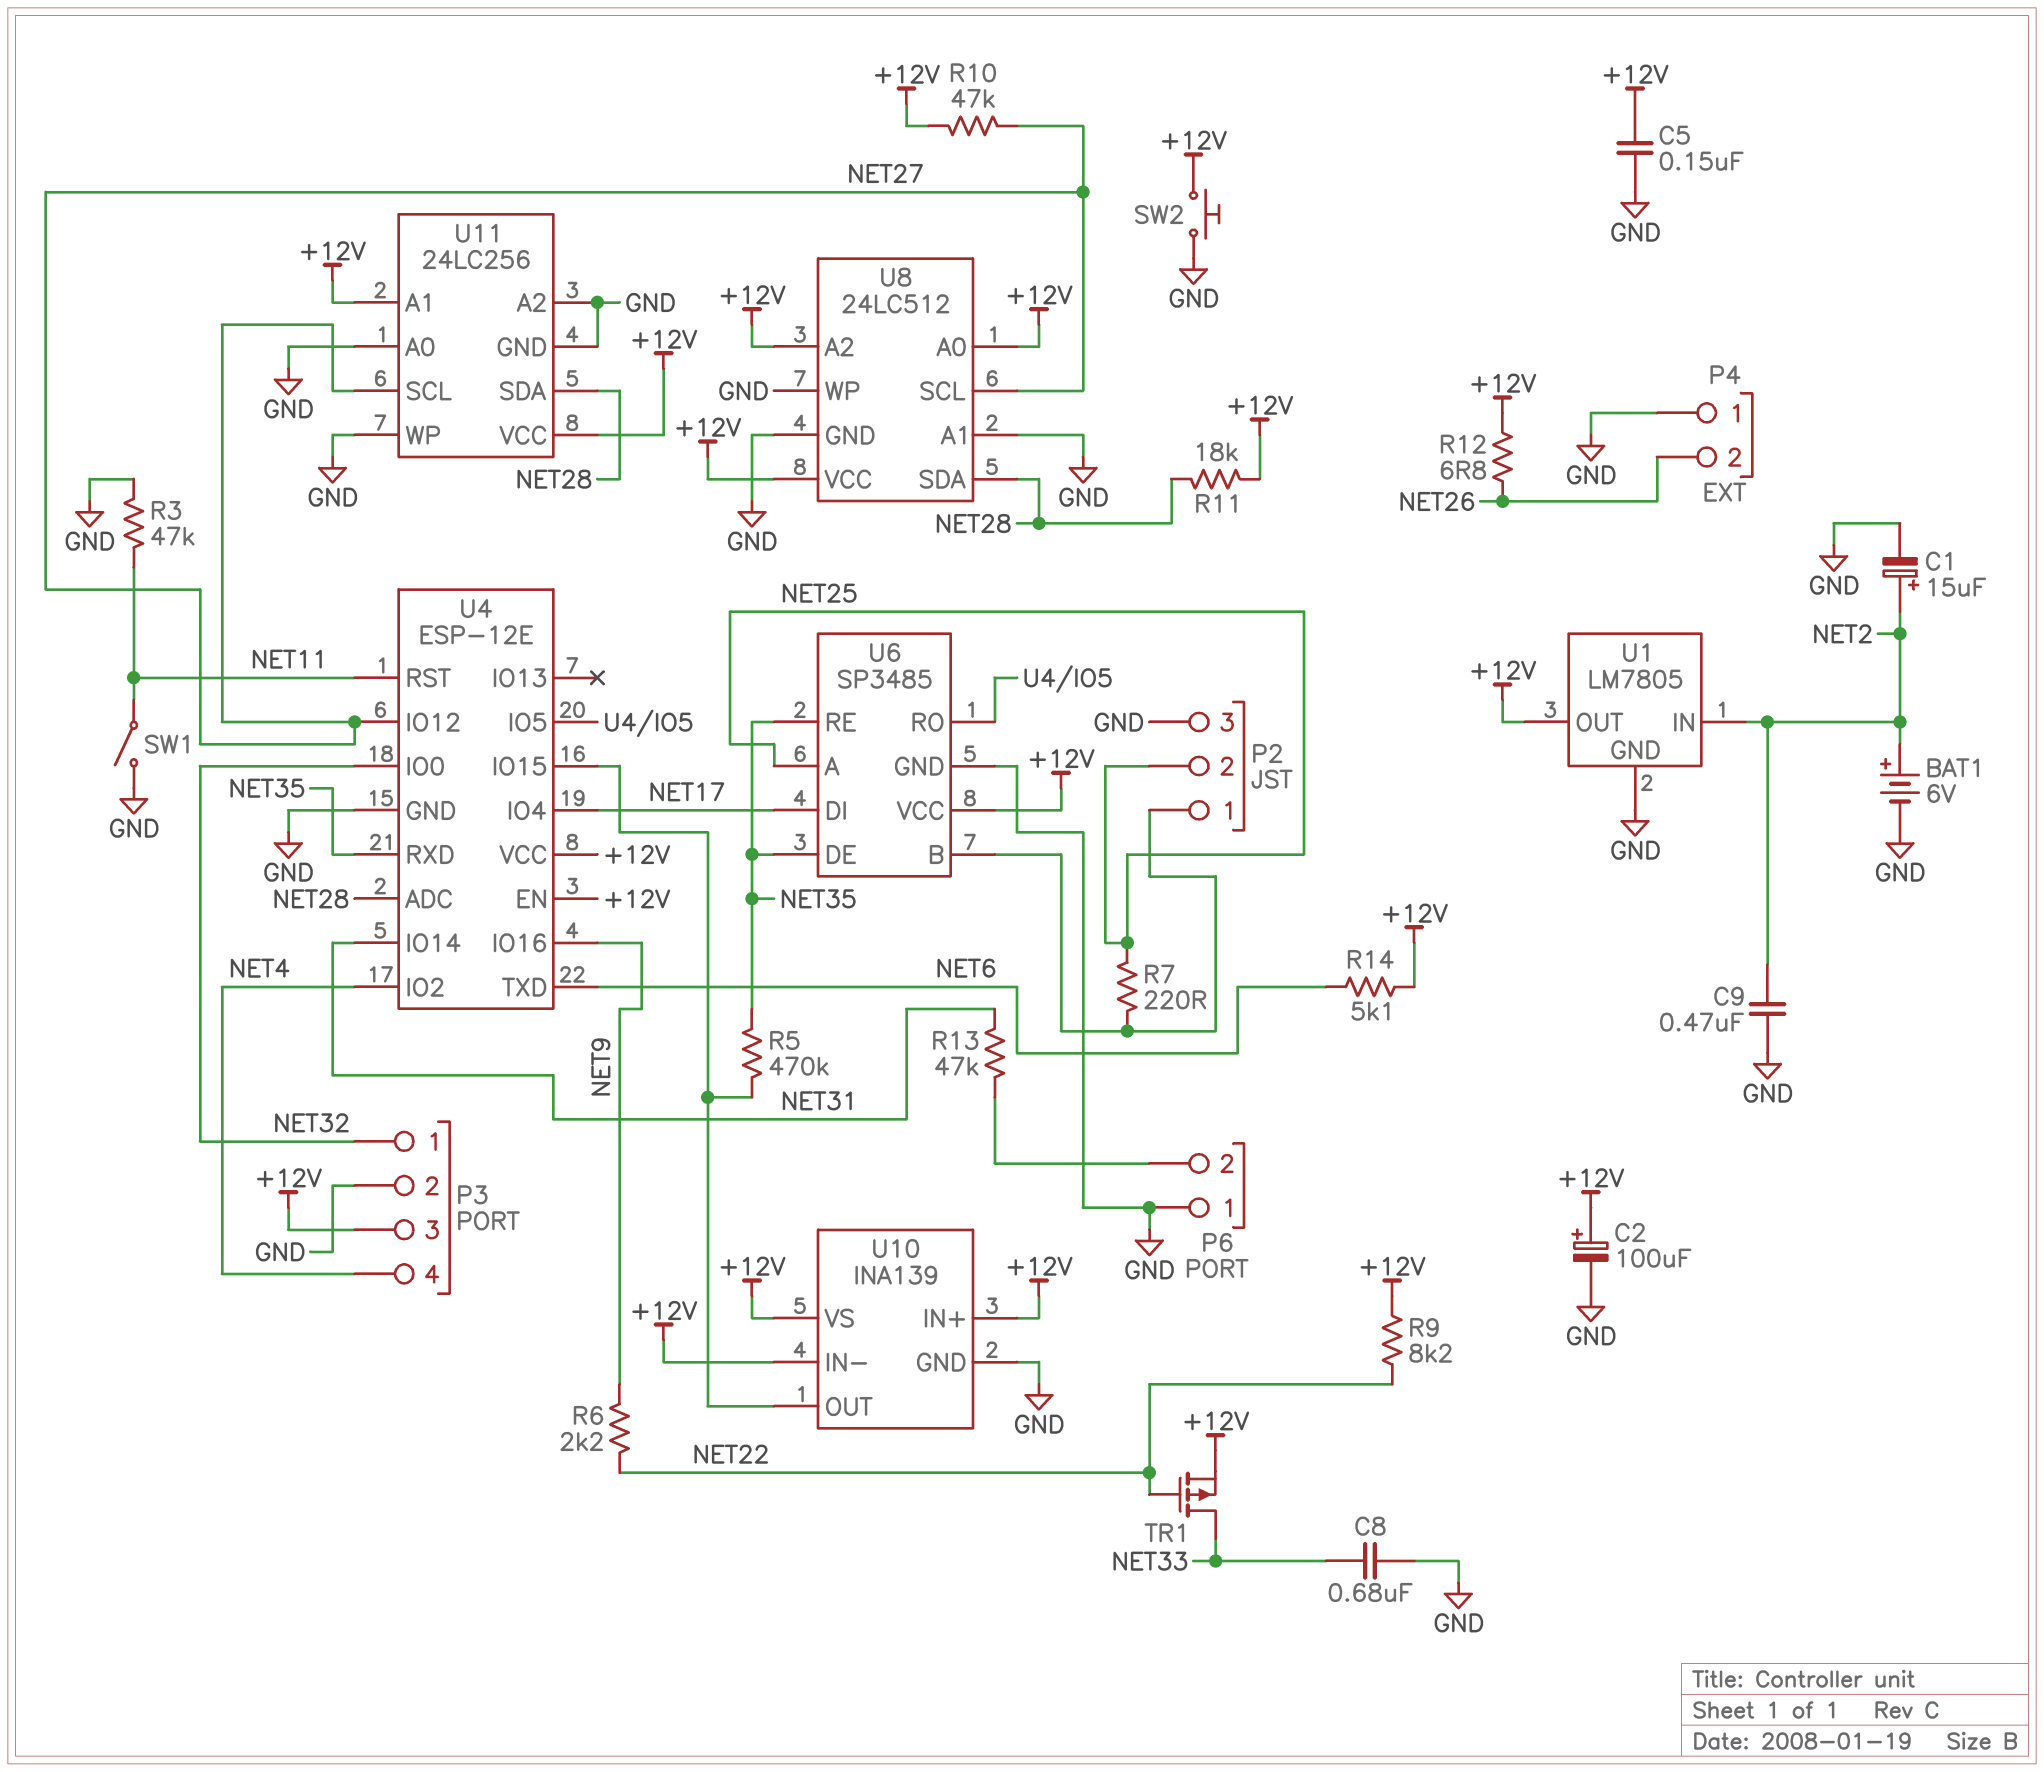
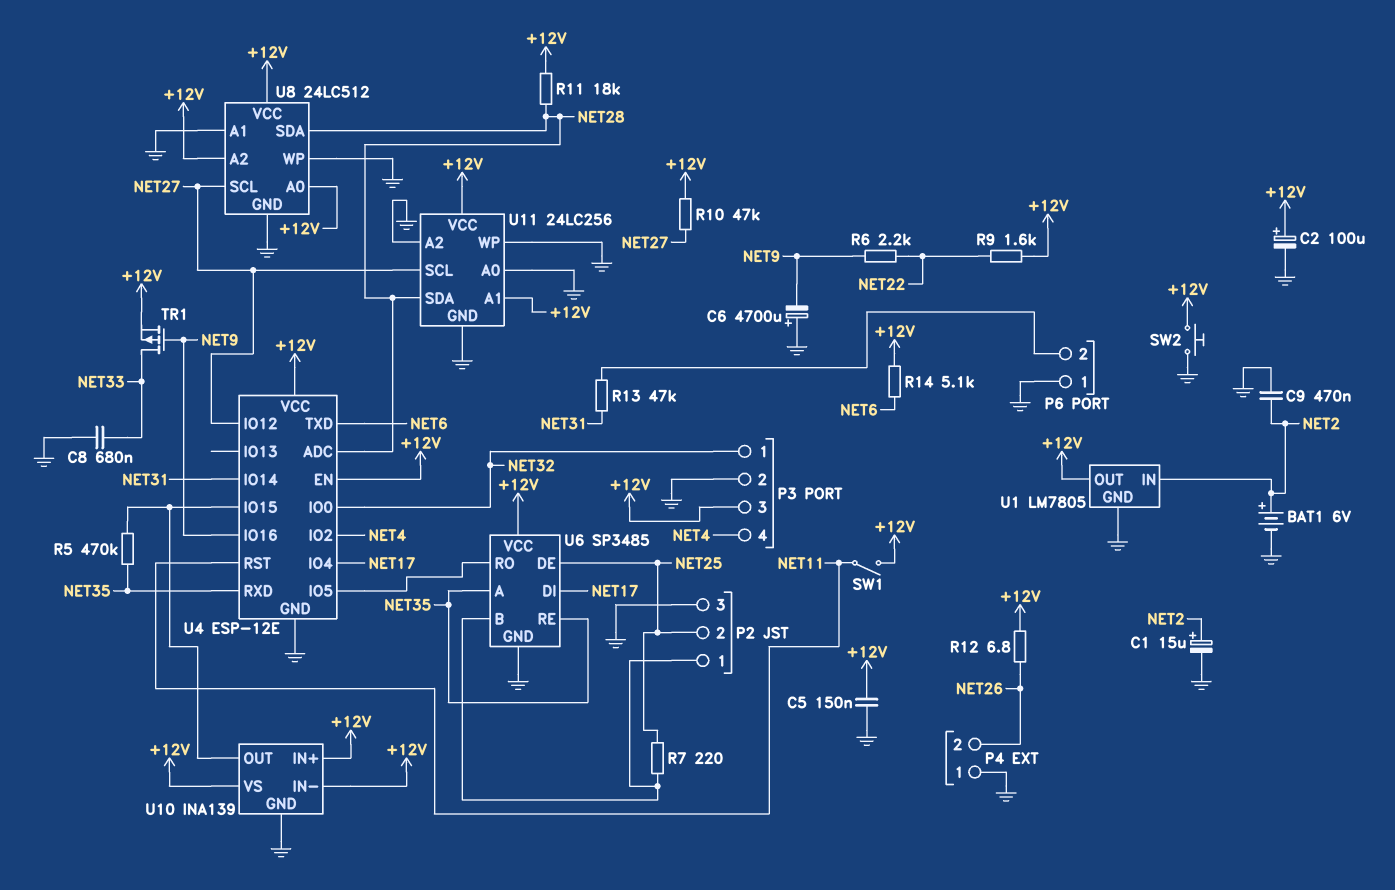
C6: none -> 4700uF (plus GND, minus NET9)
R3: 47k (GND, NET11) -> none
R9: 8.2k (+12V, NET22) -> 1.6k (+12V, NET22)
SW1: switch (GND, NET11) -> switch (+12V, NET11)
TR1: PMOS (G NET22, D NET33, S +12V) -> PMOS (G NET9, D NET33, S +12V)
U6 pin A: NET25 -> NET35
U6 pin DE: NET35 -> NET25

